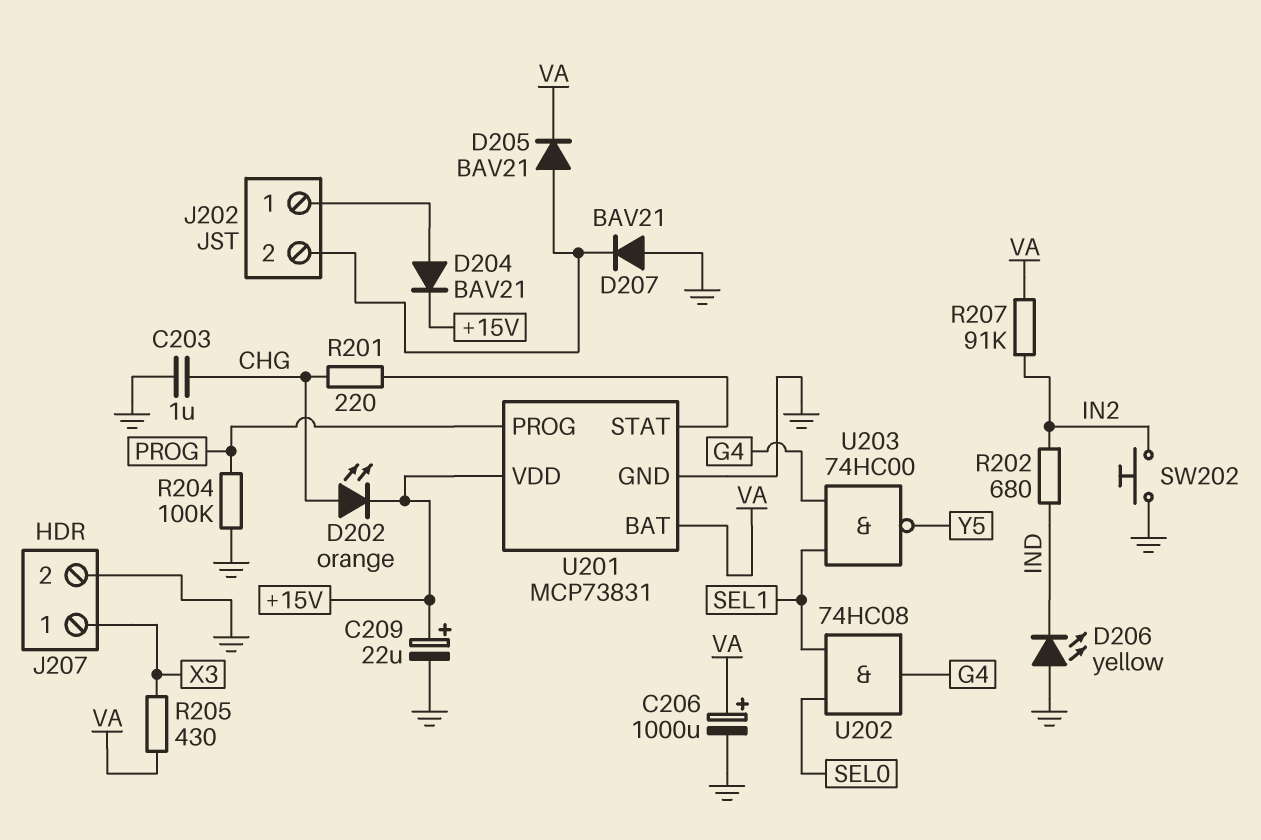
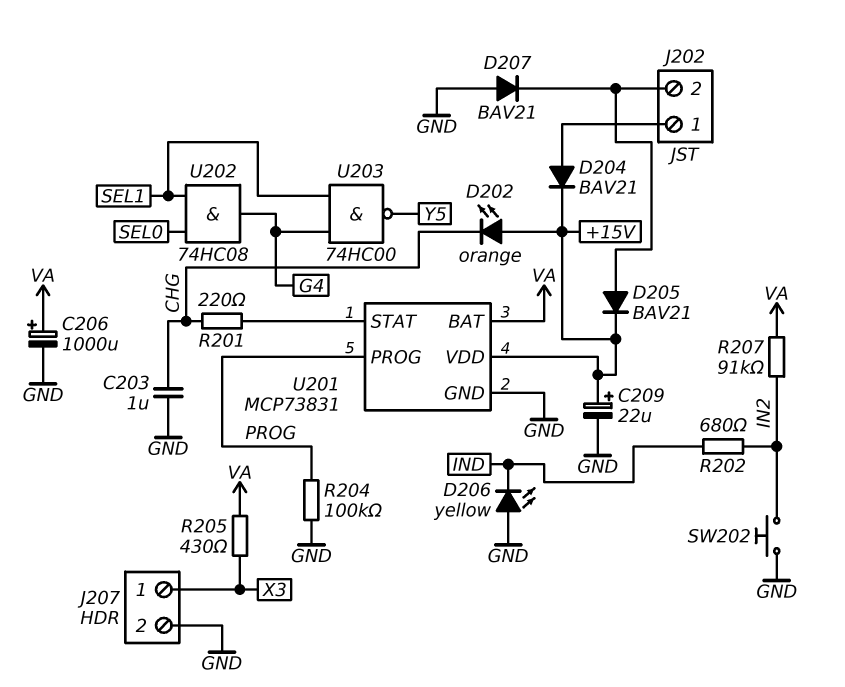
D202: LED orange (A CHG, K +15V) -> LED orange (A +15V, K CHG)
D205: diode BAV21 (A J202/2, K VA) -> diode BAV21 (A J202/2, K +15V)

